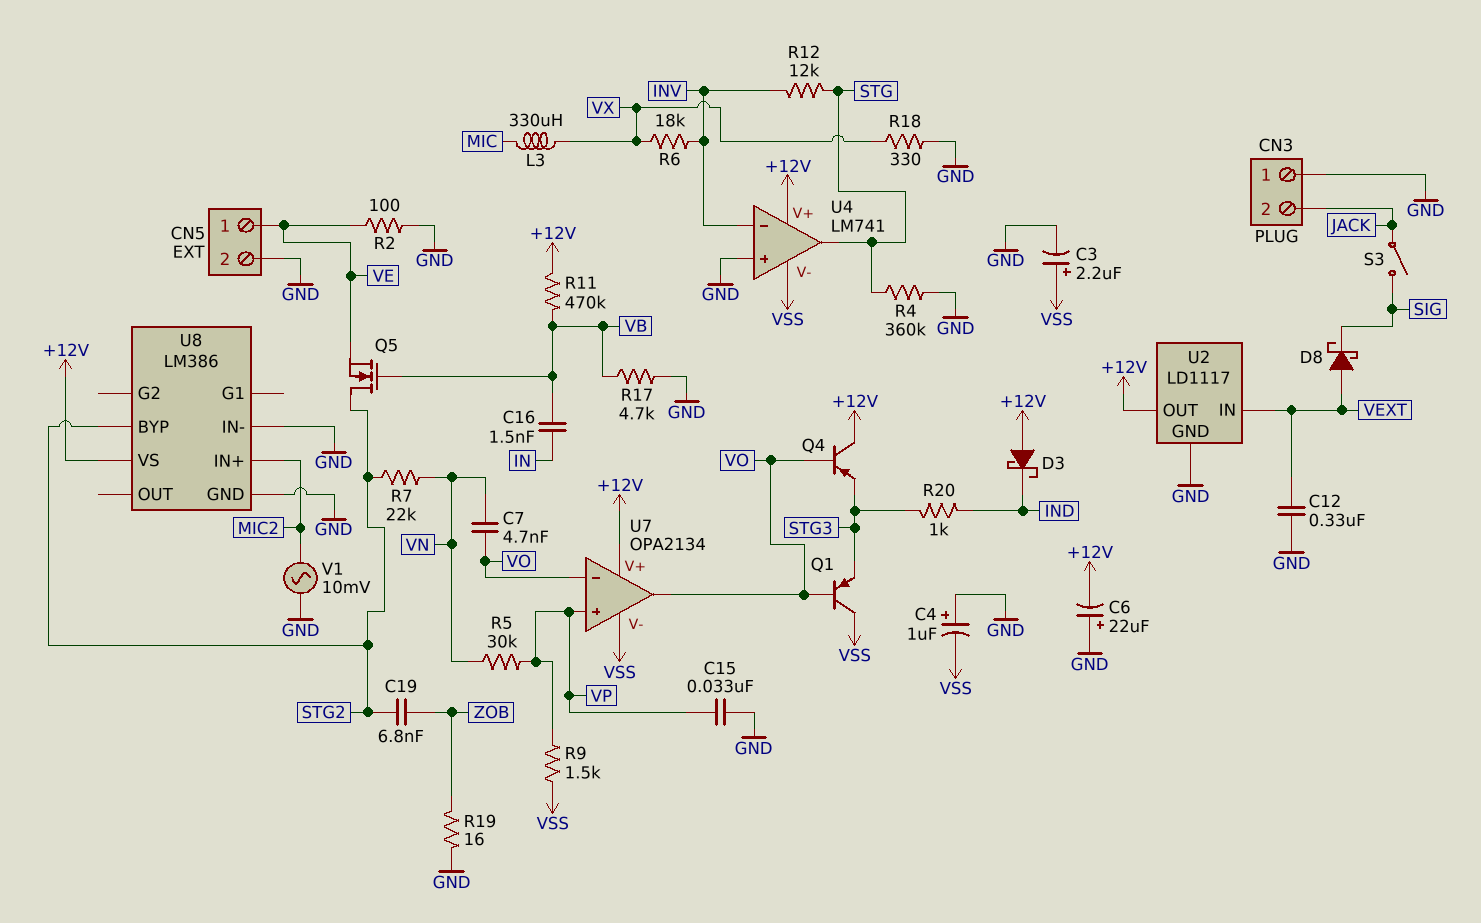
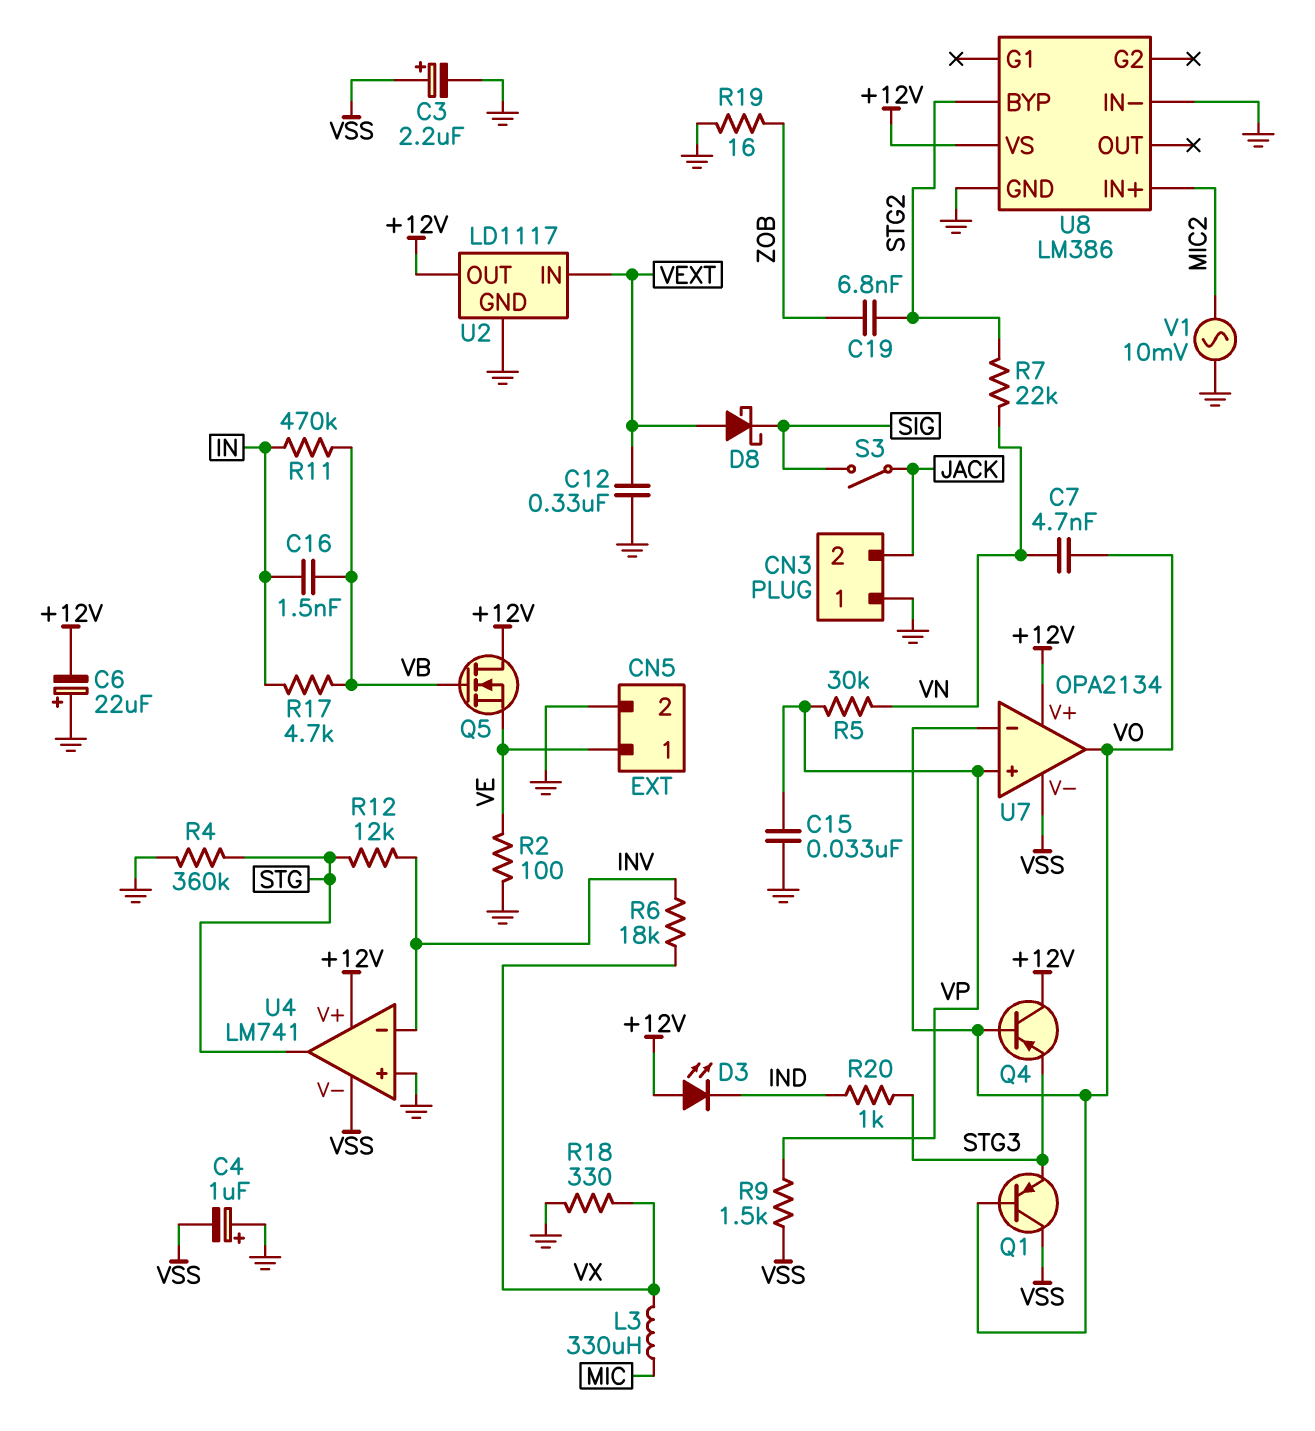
D3: schottky (A +12V, K IND) -> LED (A +12V, K IND)
Q5: NMOS (G VB, D STG2, S VE) -> NMOS (G VB, D +12V, S VE)
R11: 470k (+12V, VB) -> 470k (IN, VB)
R17: 4.7k (GND, VB) -> 4.7k (IN, VB)

